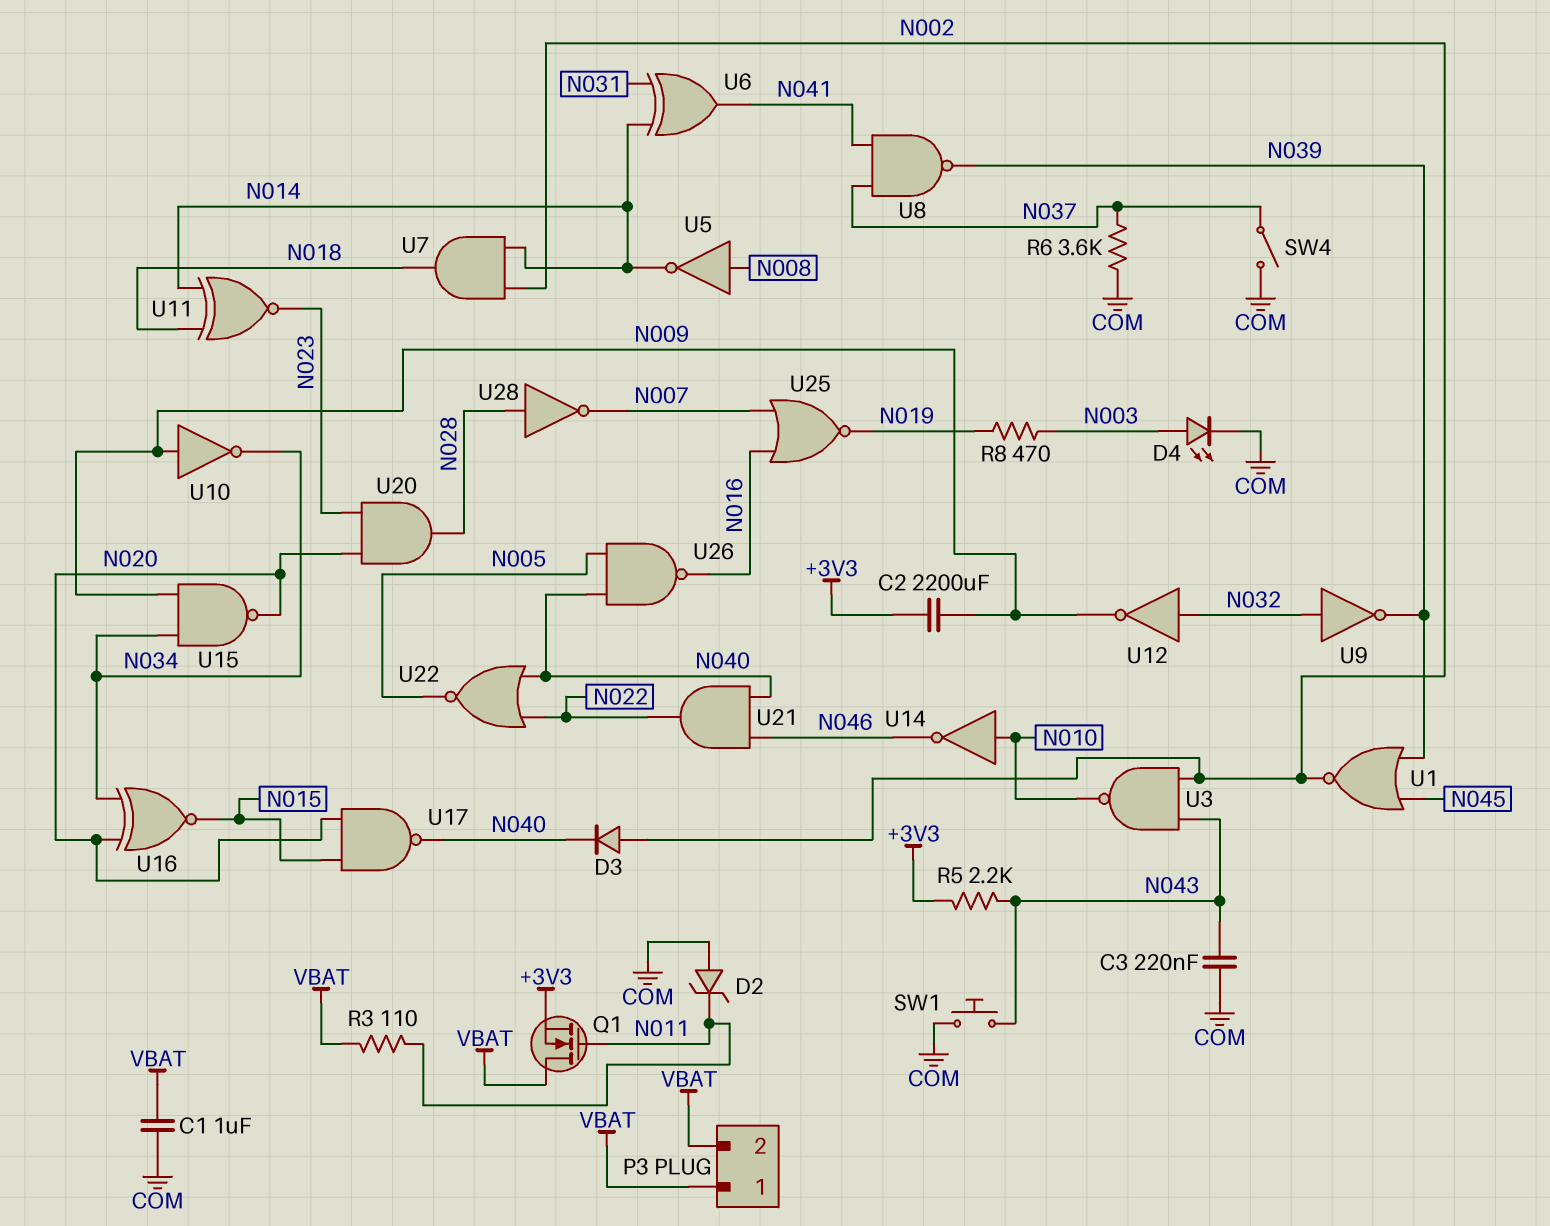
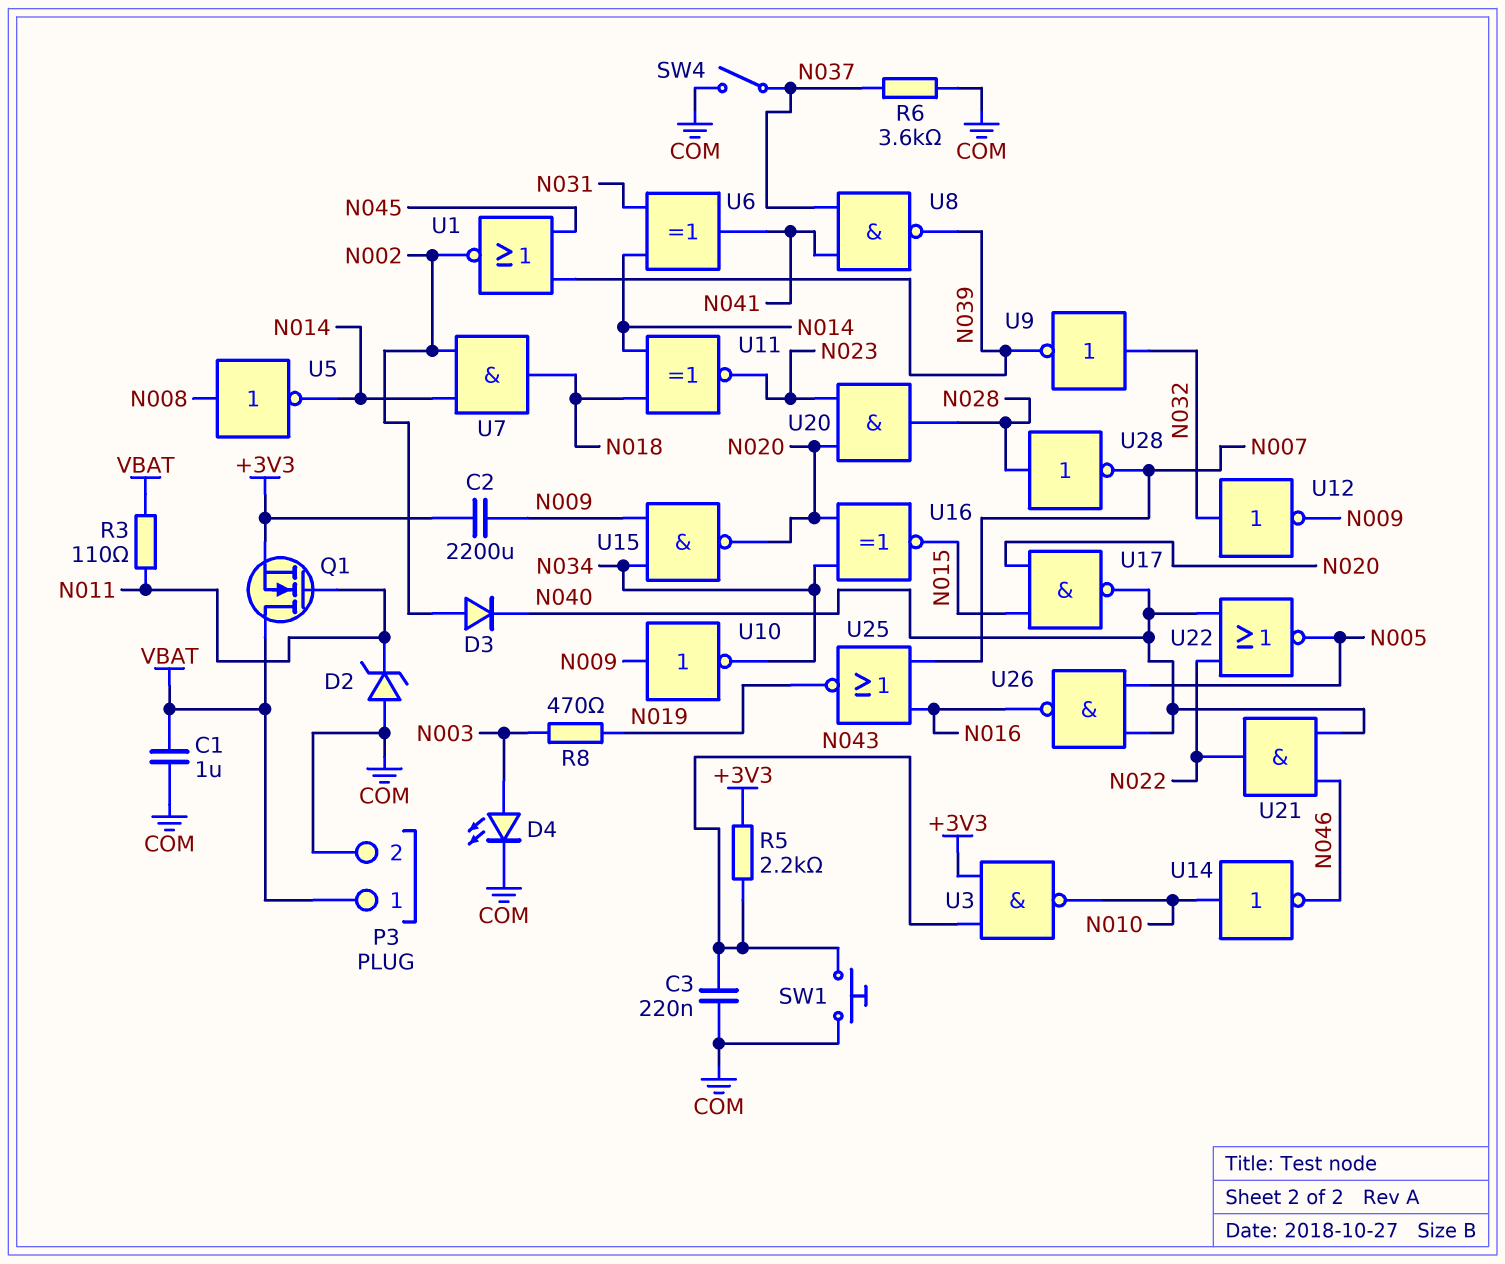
P3 pin 2: VBAT -> COM
U3: NAND (in N002, in N043, out N010) -> NAND (in +3V3, in N043, out N010)

